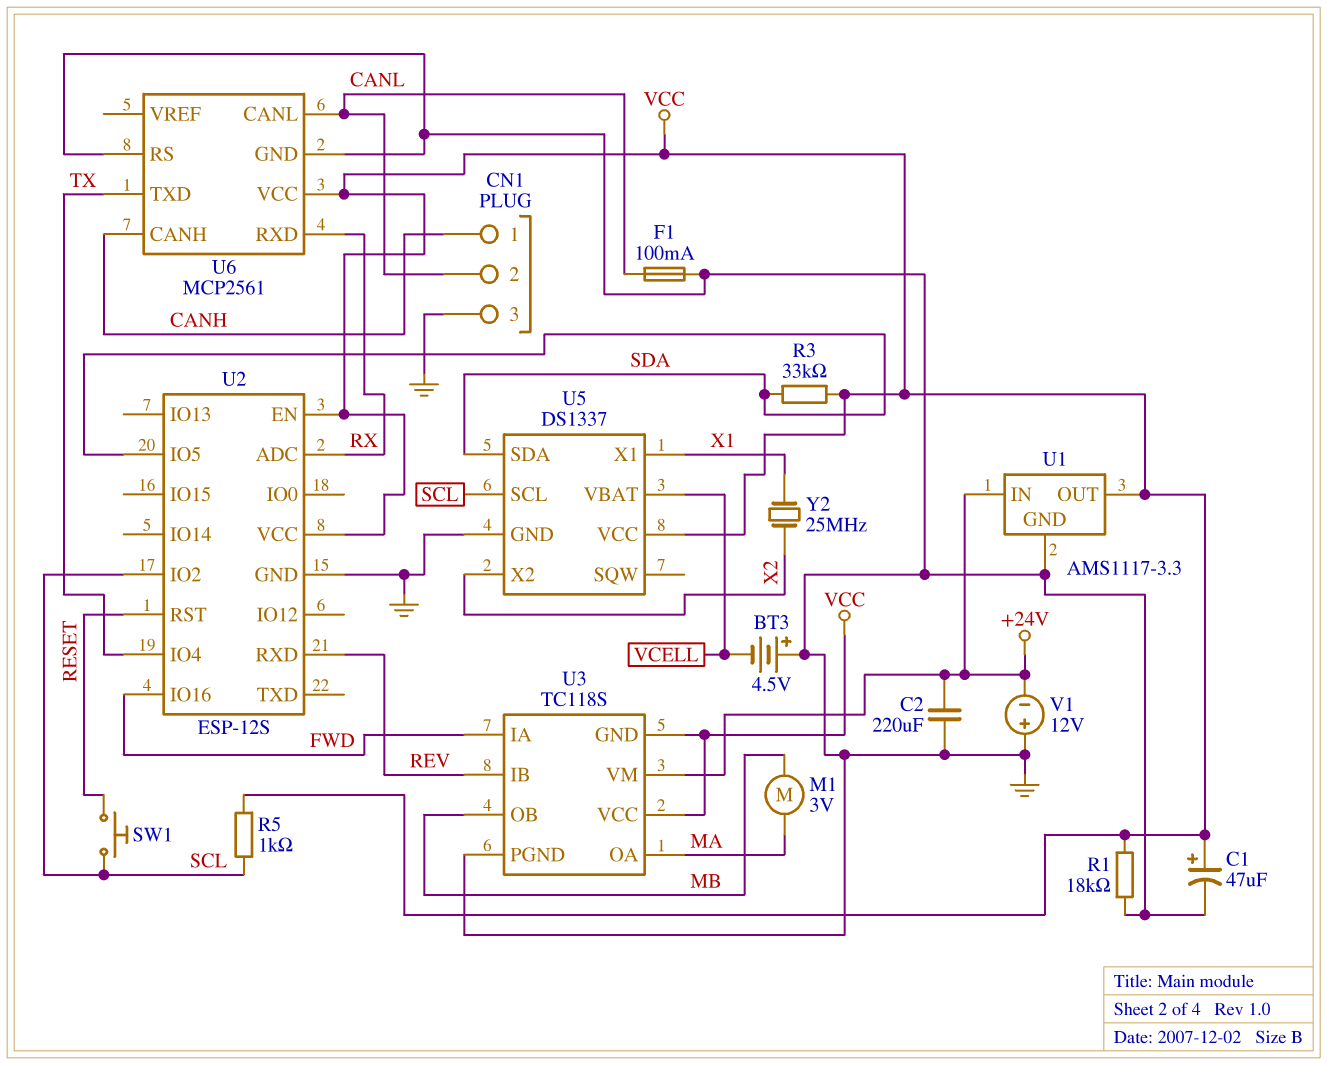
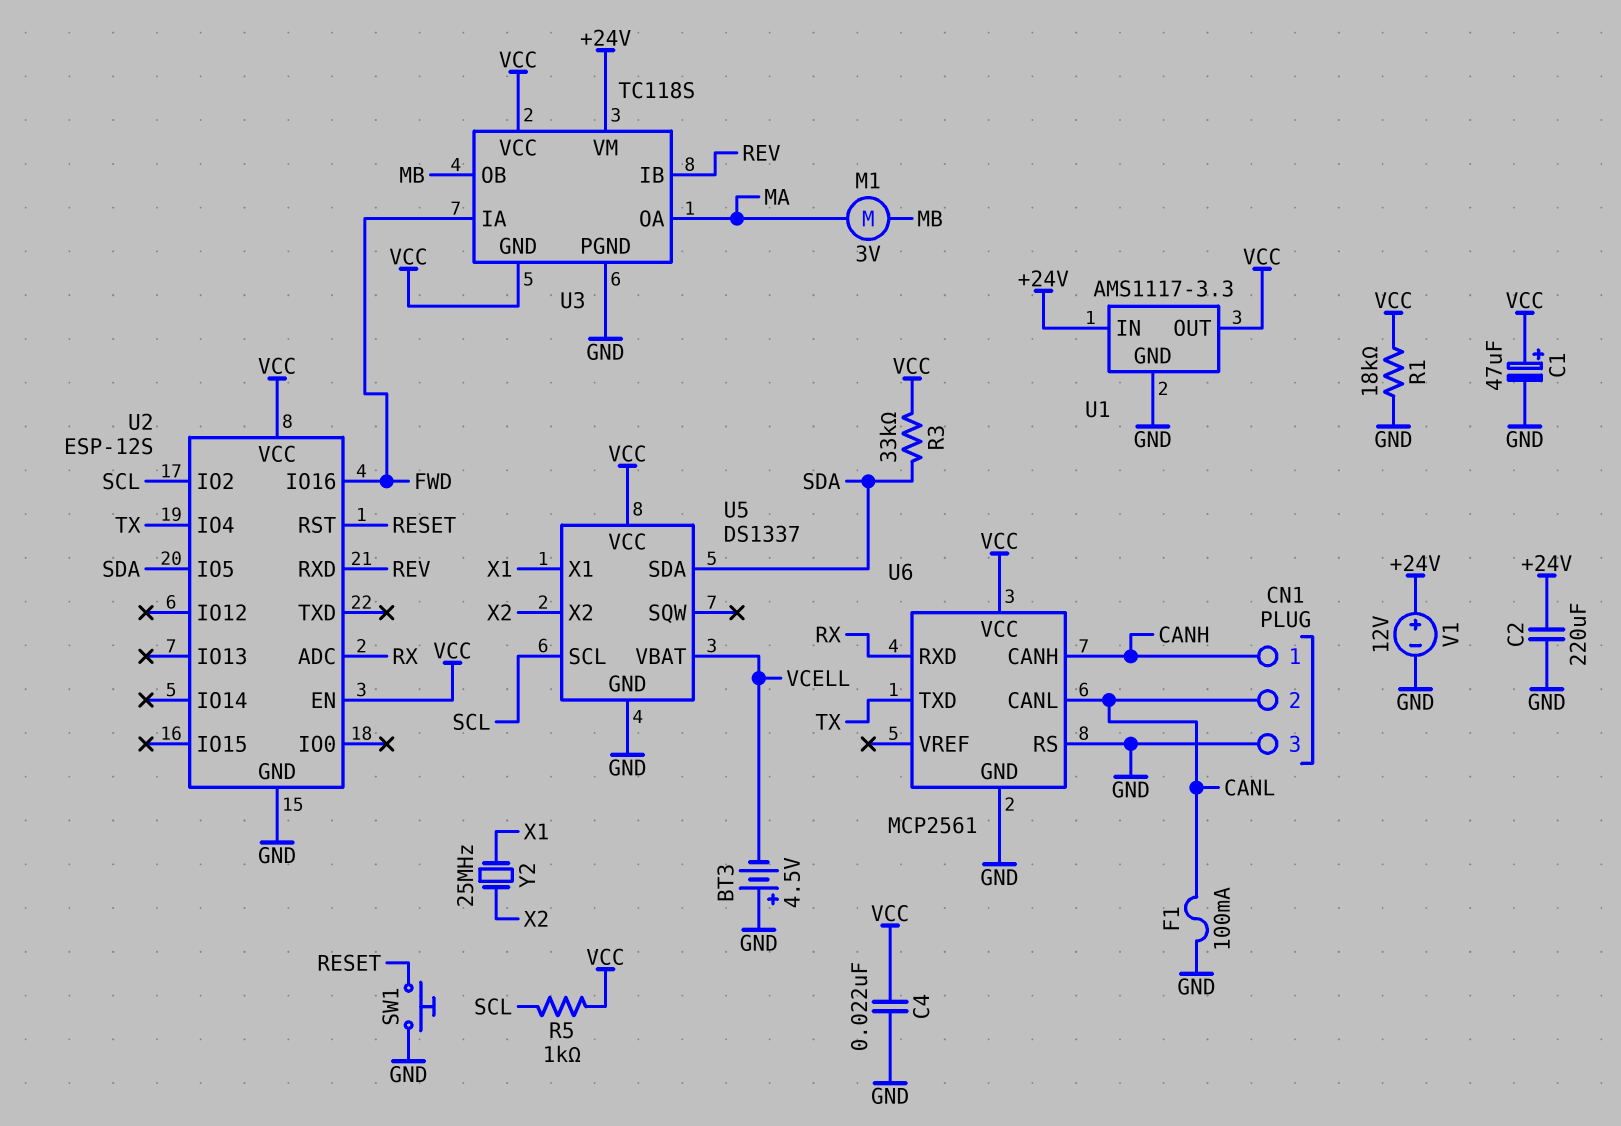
C4: none -> 22nF (GND, VCC)
SW1: button (RESET, SCL) -> button (GND, RESET)
V1: 12V (plus GND, minus +24V) -> 12V (plus +24V, minus GND)

